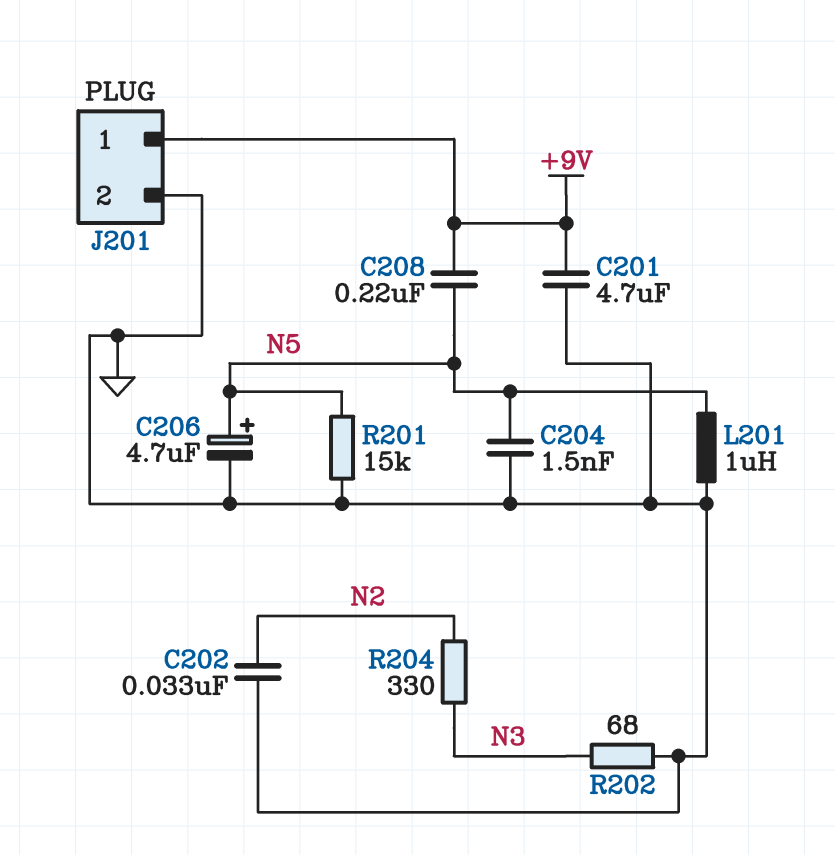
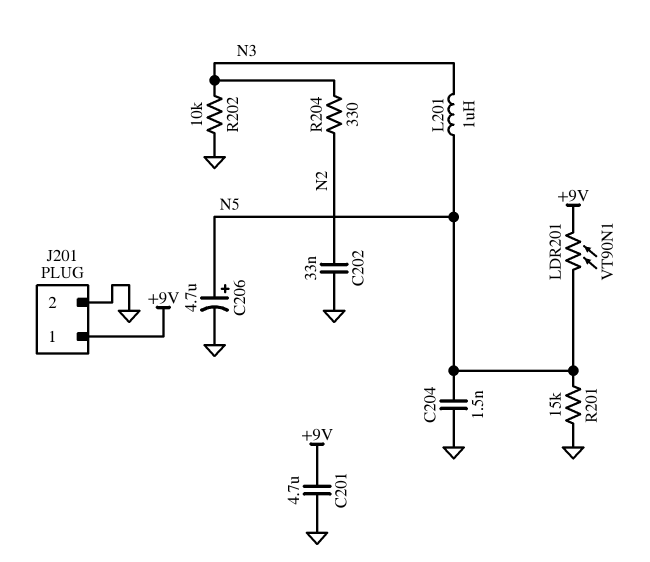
C208: 220nF (+9V, N5) -> none
L201: 1uH (GND, N5) -> 1uH (N3, N5)
LDR201: none -> VT90N1 (+9V, N5)
R202: 68 (GND, N3) -> 10k (GND, N3)

